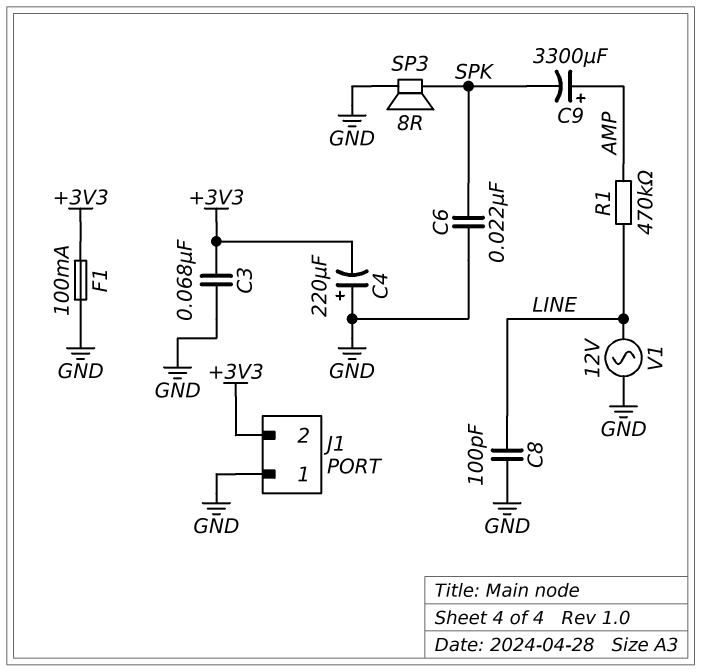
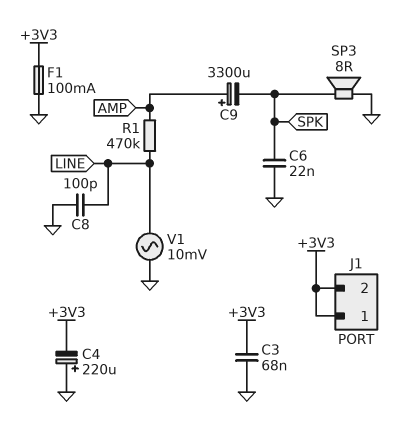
J1 pin 1: GND -> +3V3
V1: AC 12V (GND, LINE) -> AC 10mV (GND, LINE)

